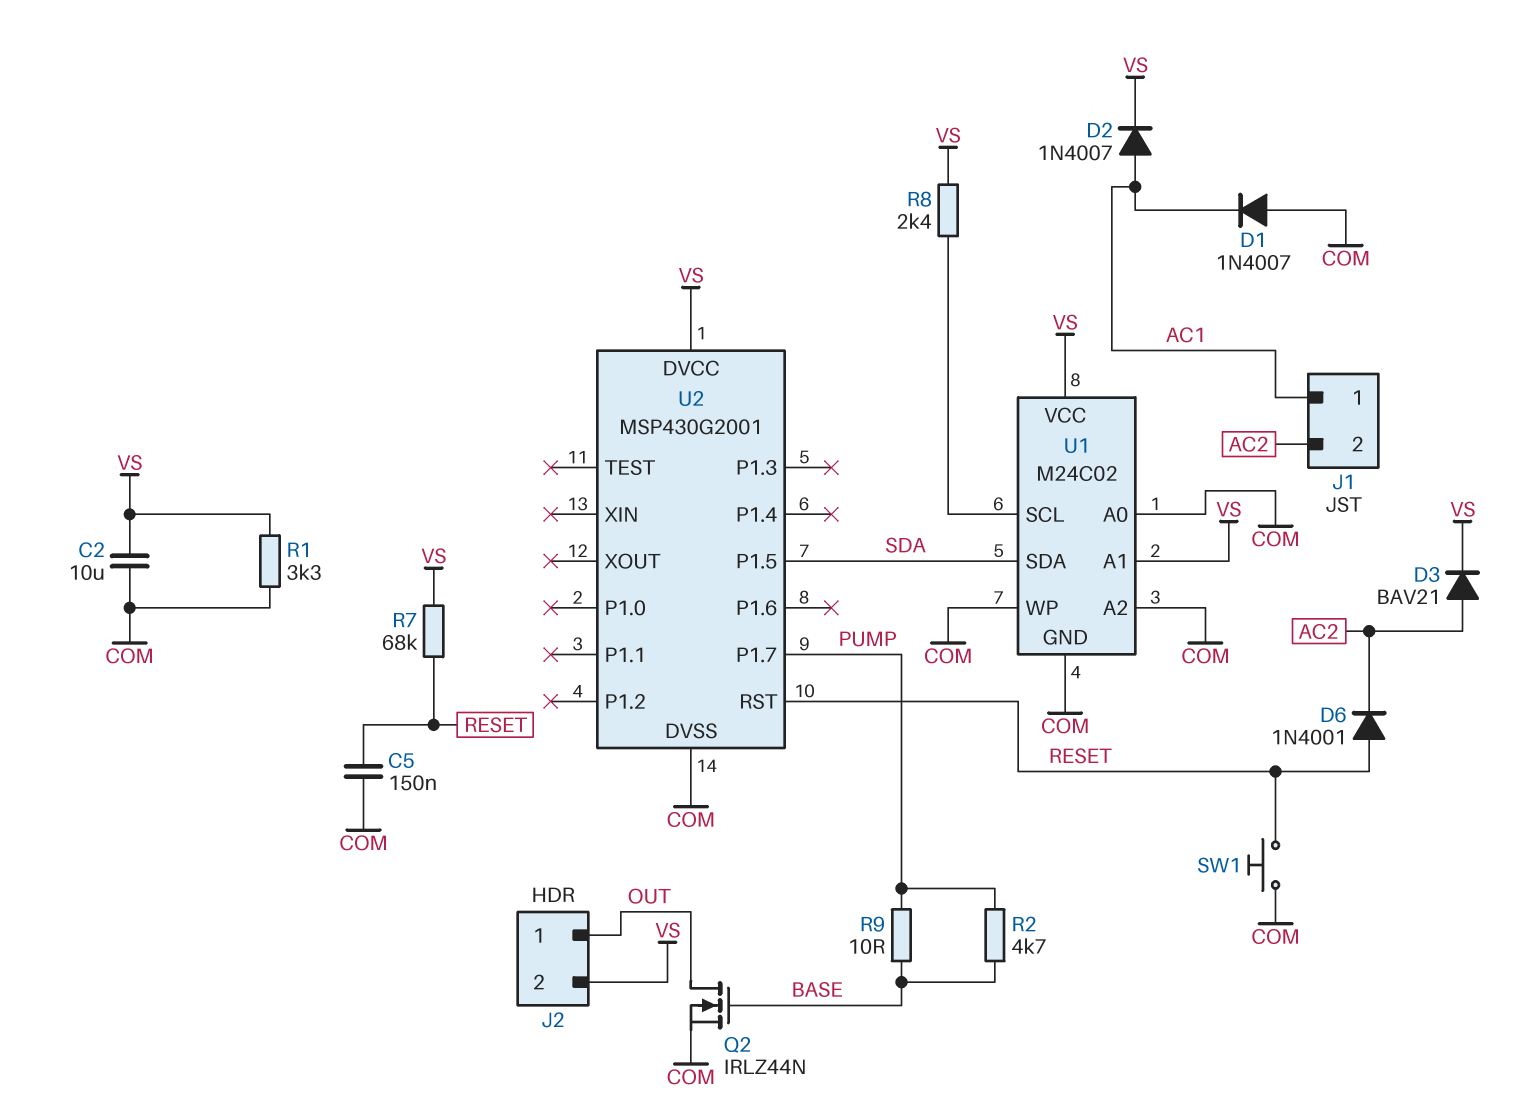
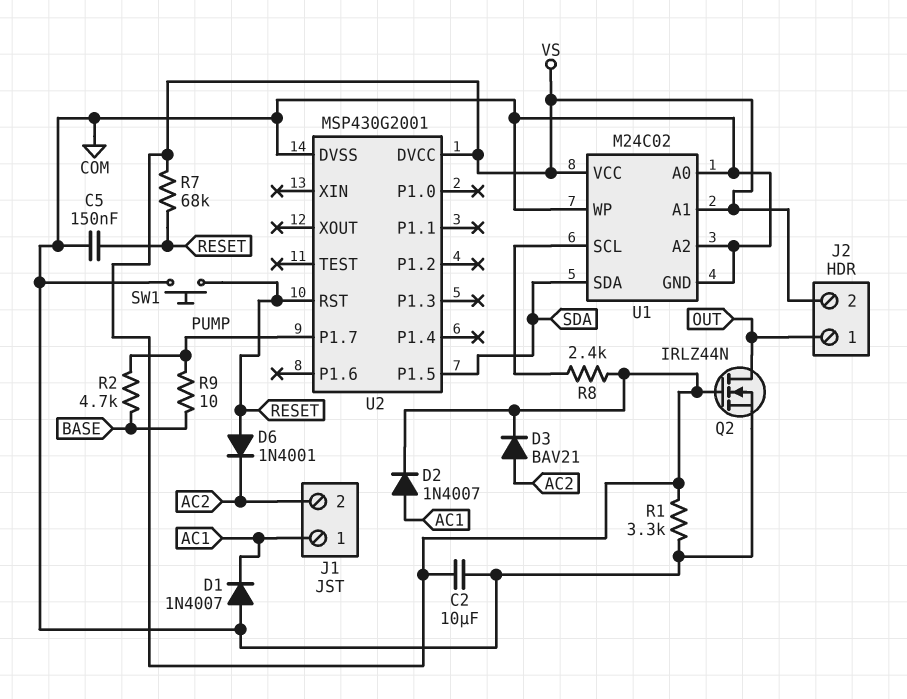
Q2: NMOS IRLZ44N (G BASE, D OUT, S COM) -> NMOS IRLZ44N (G VS, D OUT, S COM)

